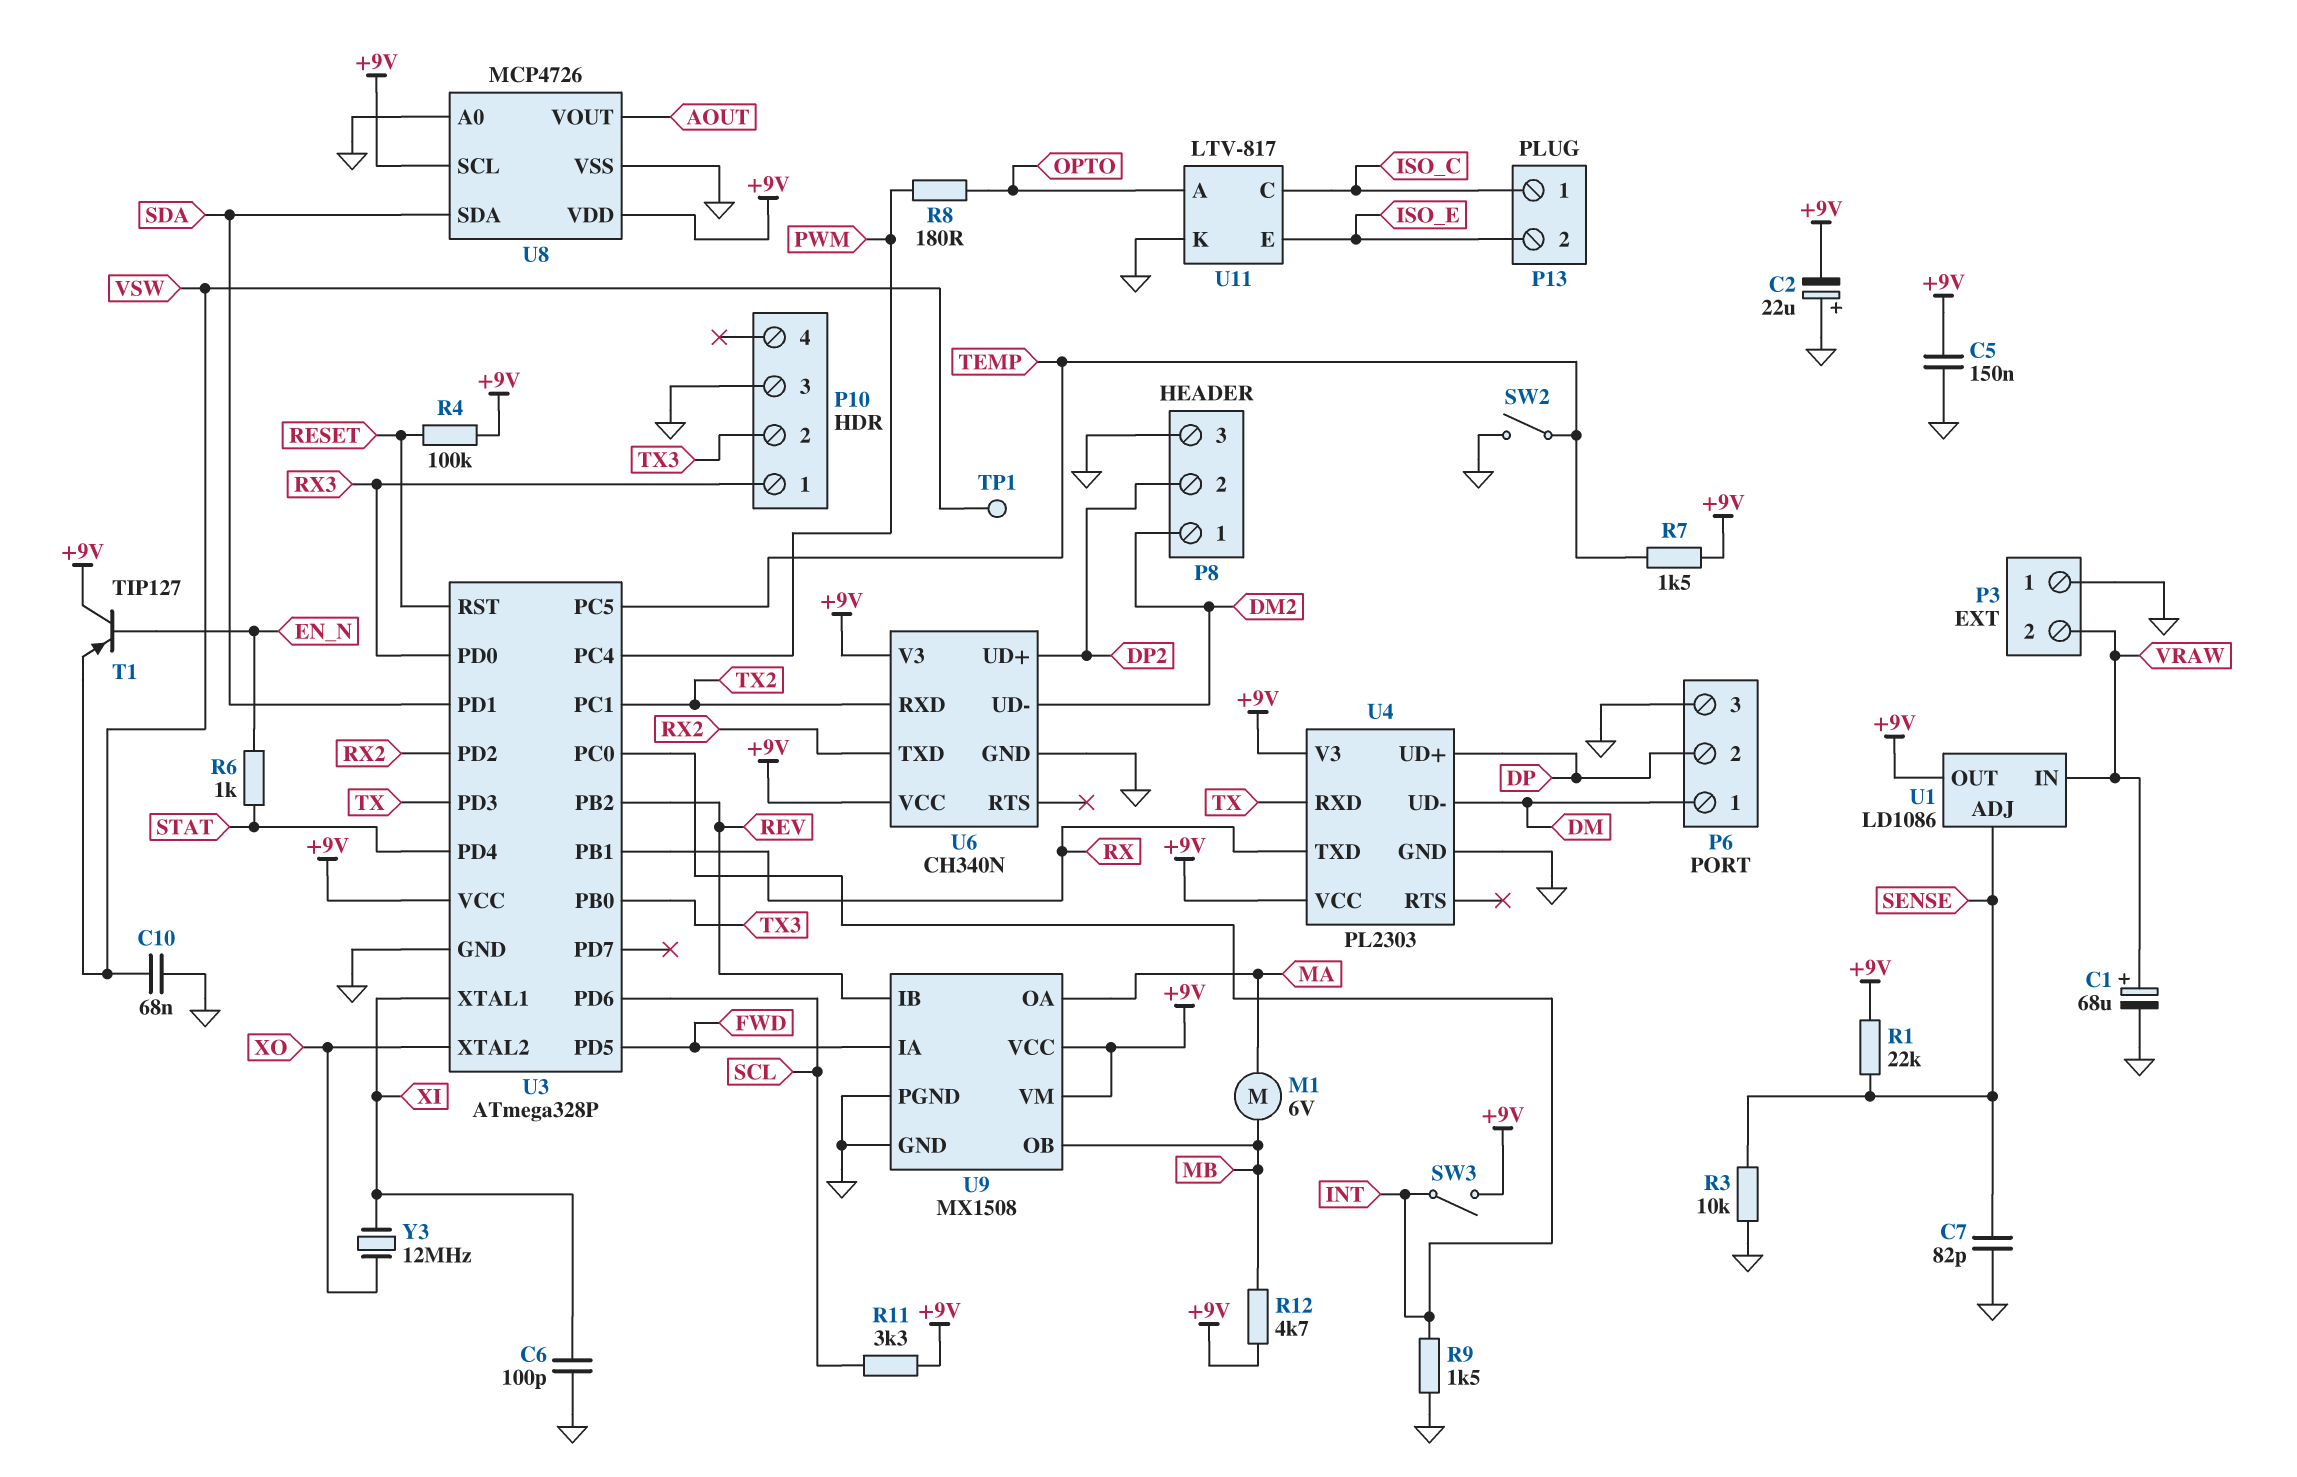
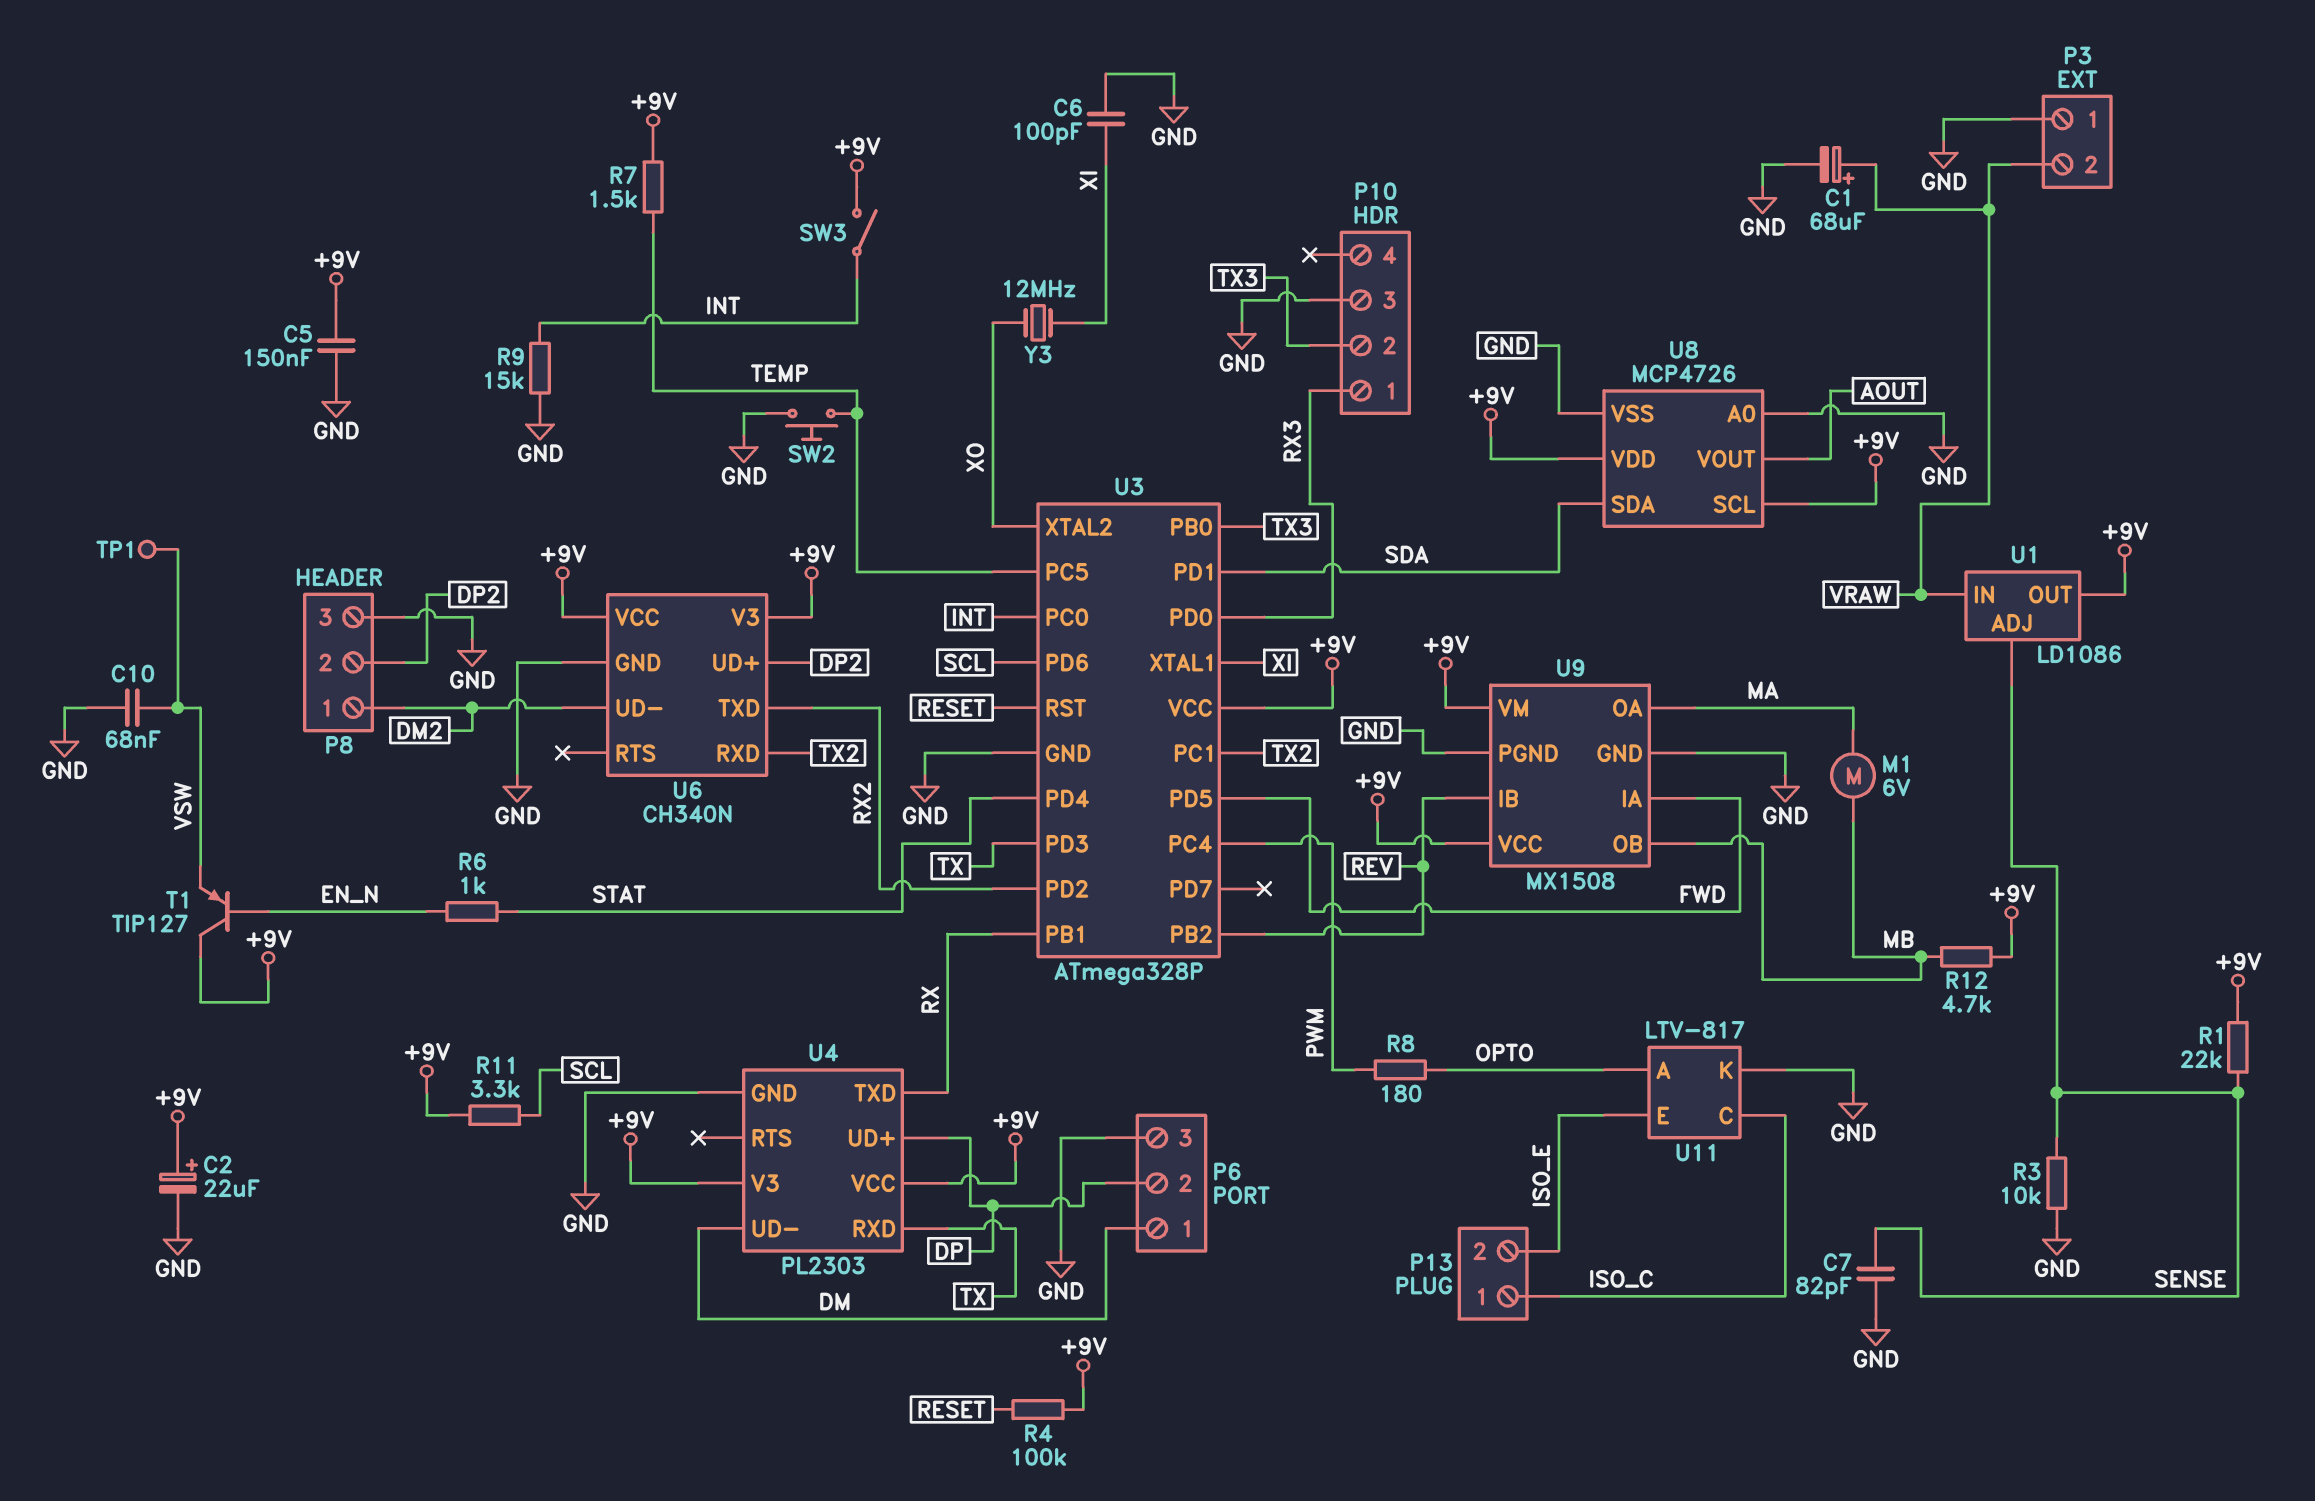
C2: 22uF (plus GND, minus +9V) -> 22uF (plus +9V, minus GND)
R9: 1.5k (GND, INT) -> 15k (GND, INT)
SW2: switch (GND, TEMP) -> button (GND, TEMP)

